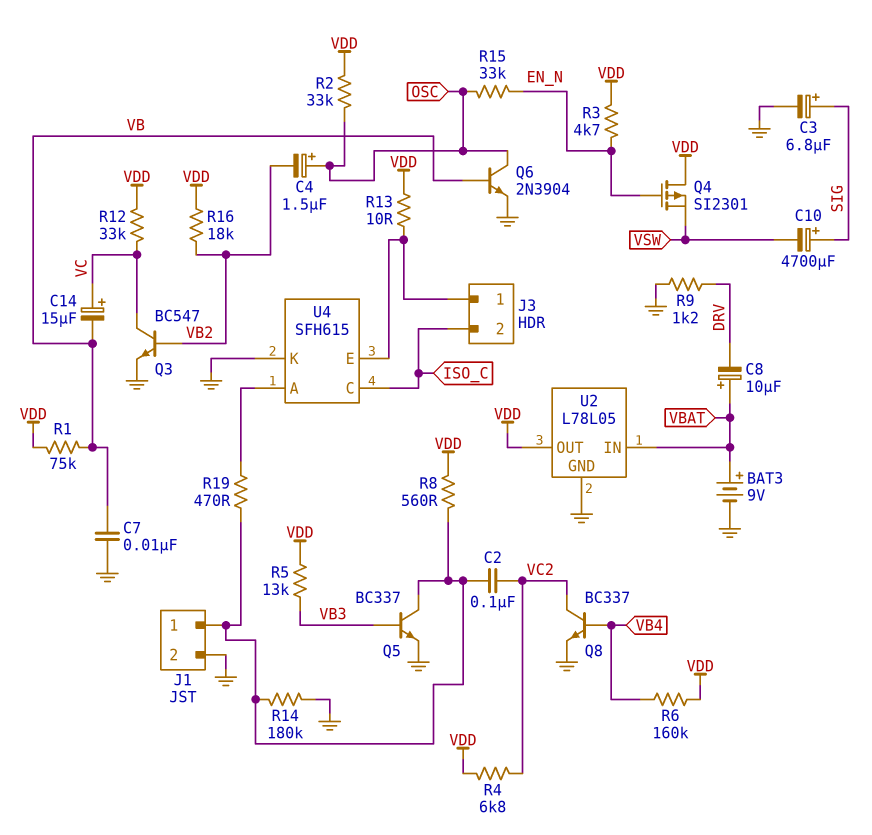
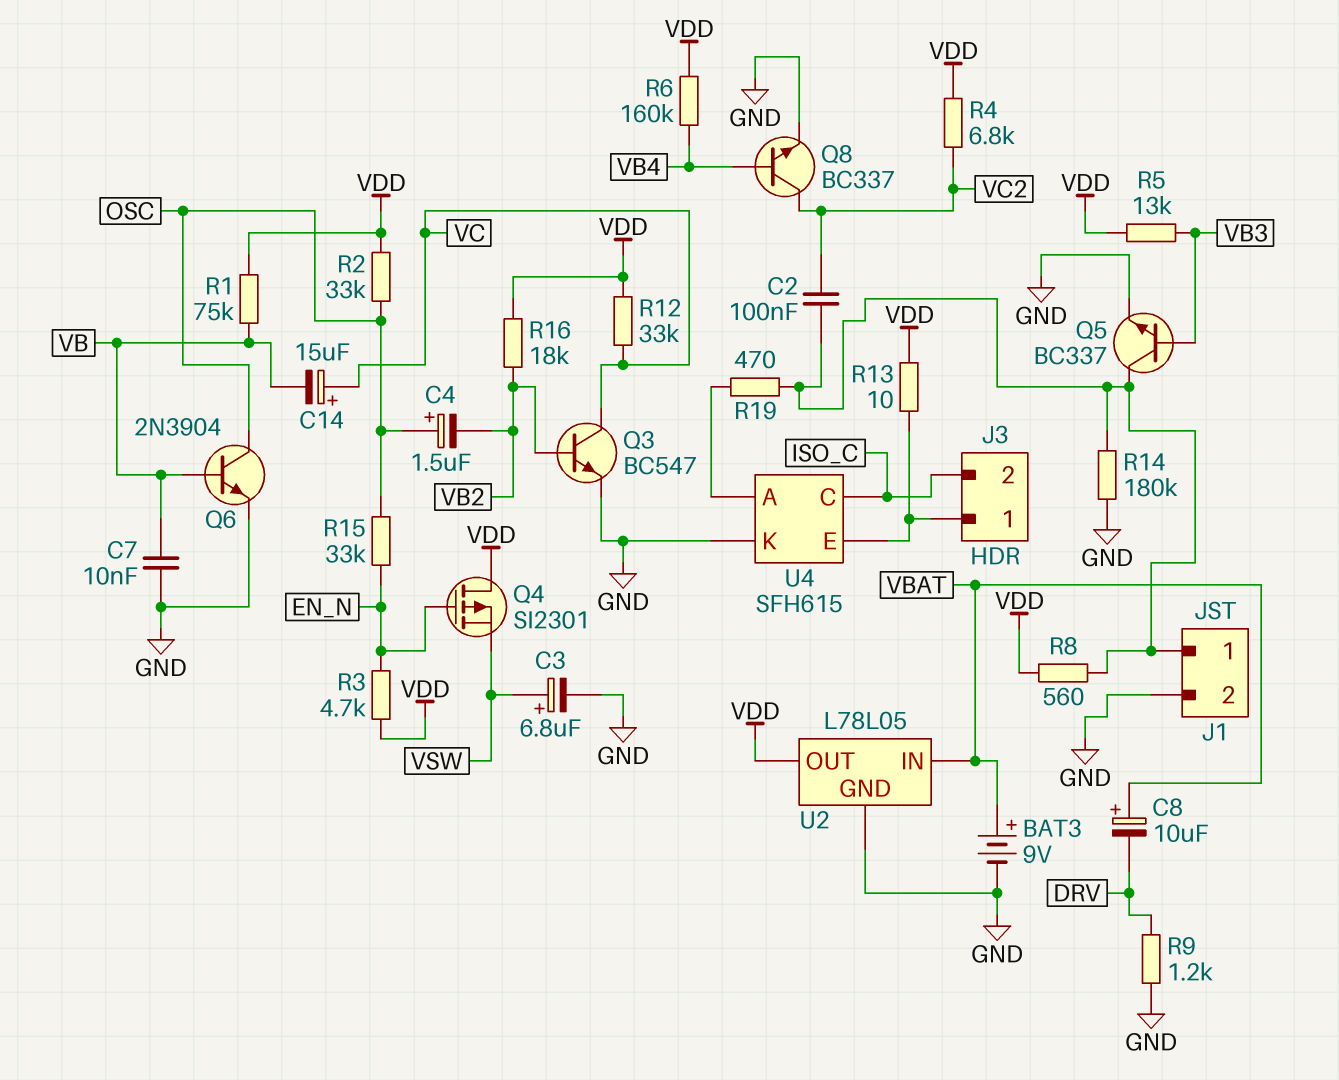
C3: 6.8uF (plus SIG, minus GND) -> 6.8uF (plus VSW, minus GND)
C10: 4700uF (plus SIG, minus VSW) -> none

